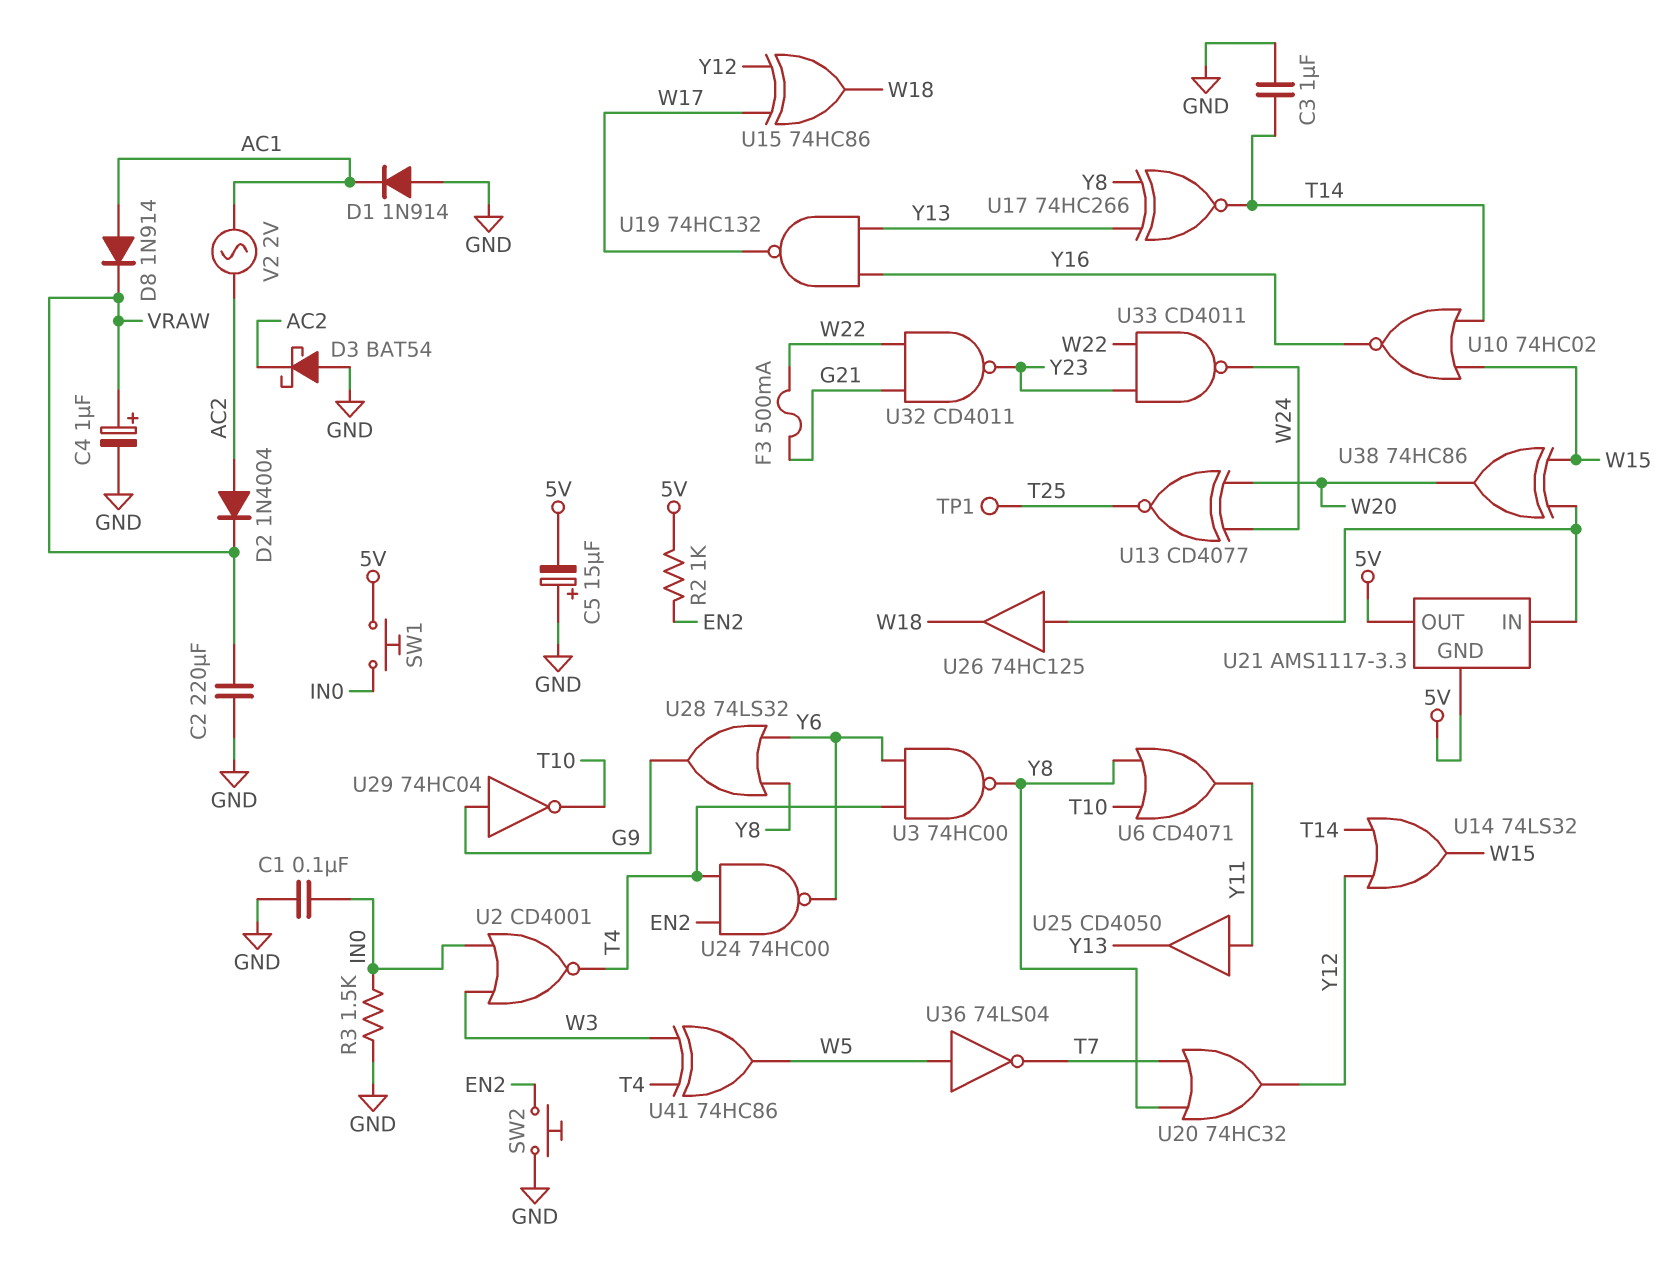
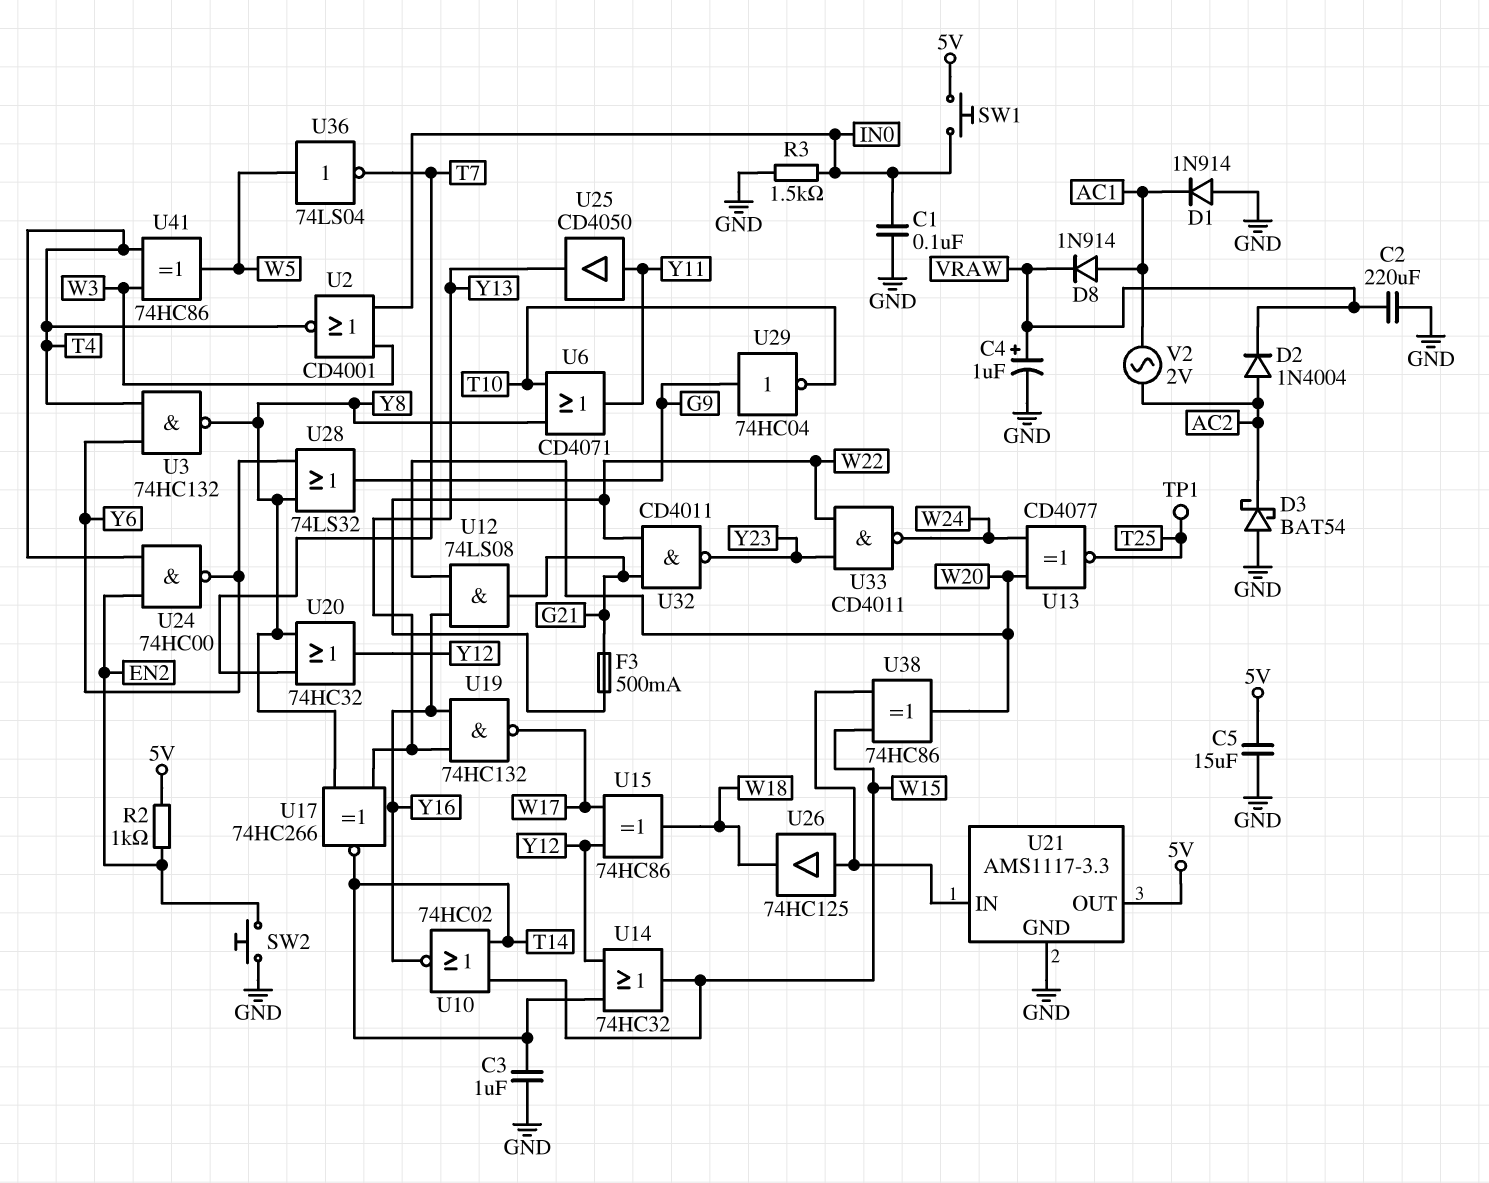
C5: 15uF (plus GND, minus 5V) -> 15uF (5V, GND)
U3: NAND 74HC00 (in T4, in Y6, out Y8) -> NAND 74HC132 (in T4, in Y6, out Y8)
U12: none -> AND 74LS08 (in W20, in Y16, out G21)
U14: OR 74LS32 (in T14, in Y12, out W15) -> OR 74HC32 (in T14, in Y12, out W15)
U21 pin GND: 5V -> GND

